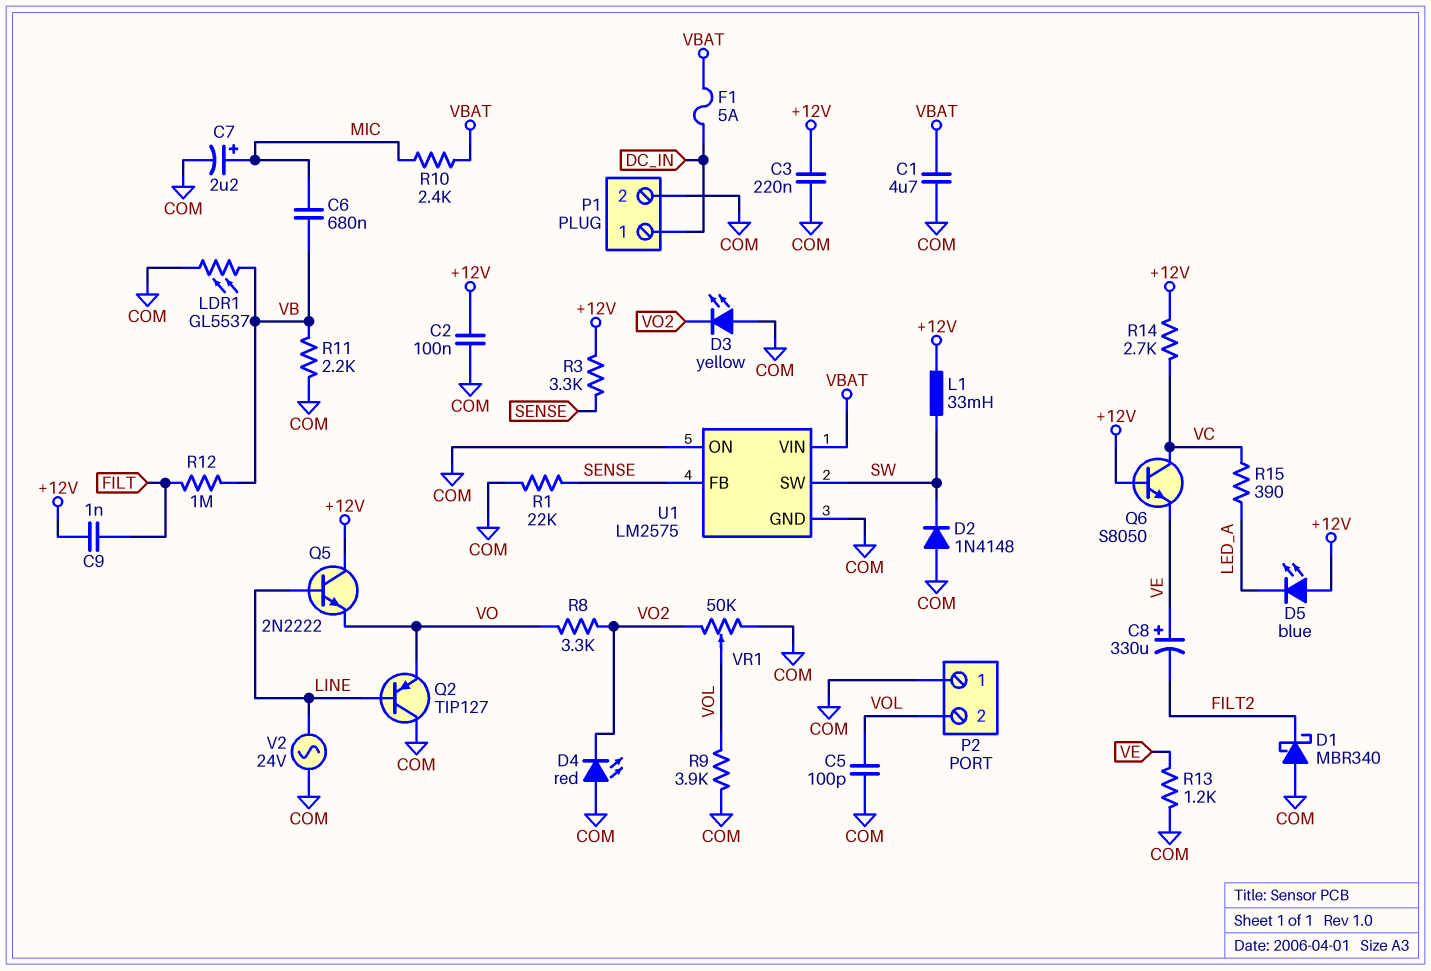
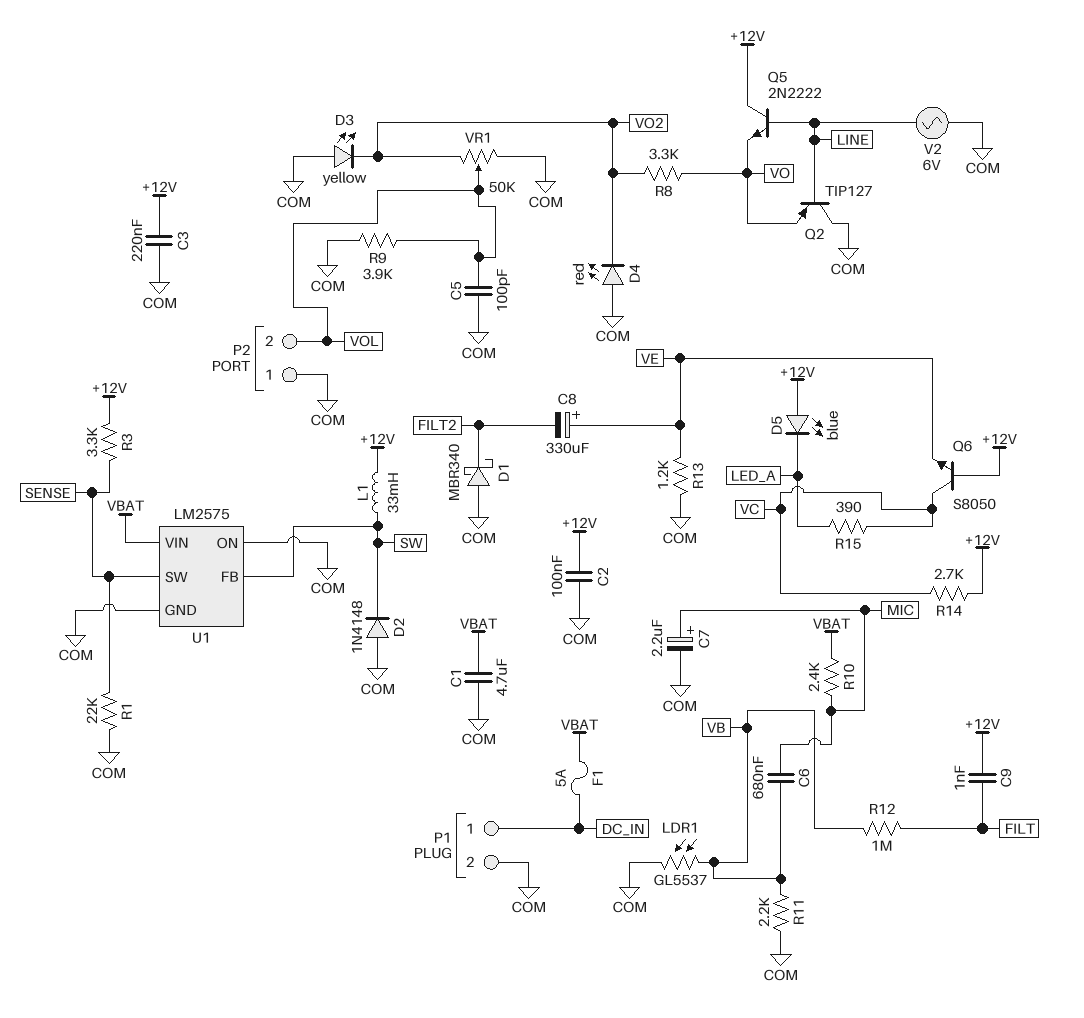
U1 pin FB: SENSE -> SW
U1 pin SW: SW -> SENSE
V2: AC 24V (COM, LINE) -> AC 6V (COM, LINE)

